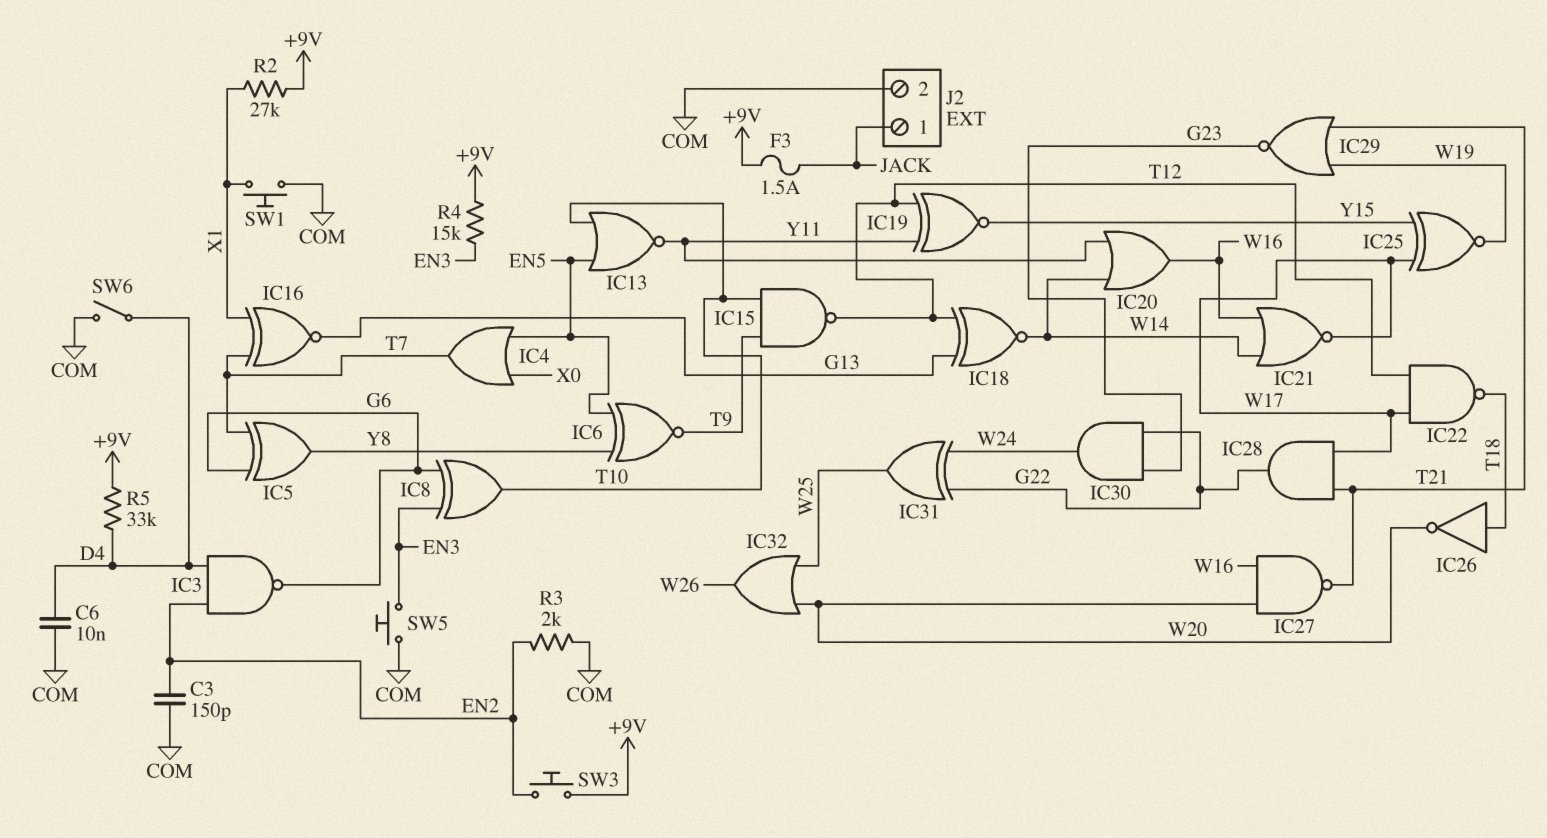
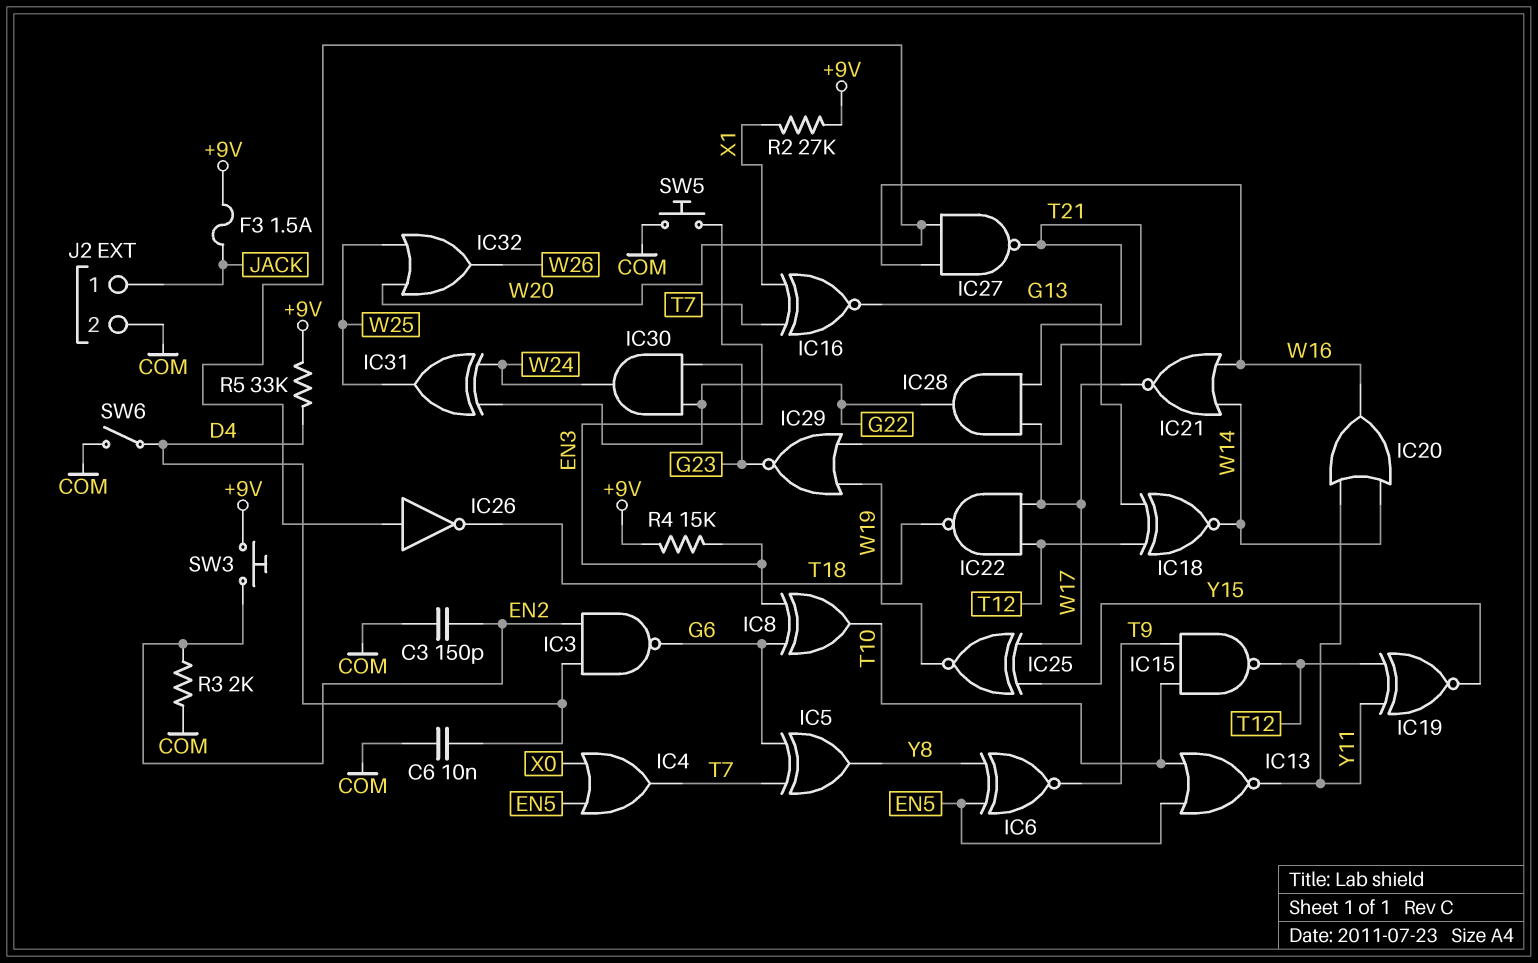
IC26: NOT (in T18, out W20) -> NOT (in W20, out T18)
SW1: button (COM, X1) -> none

